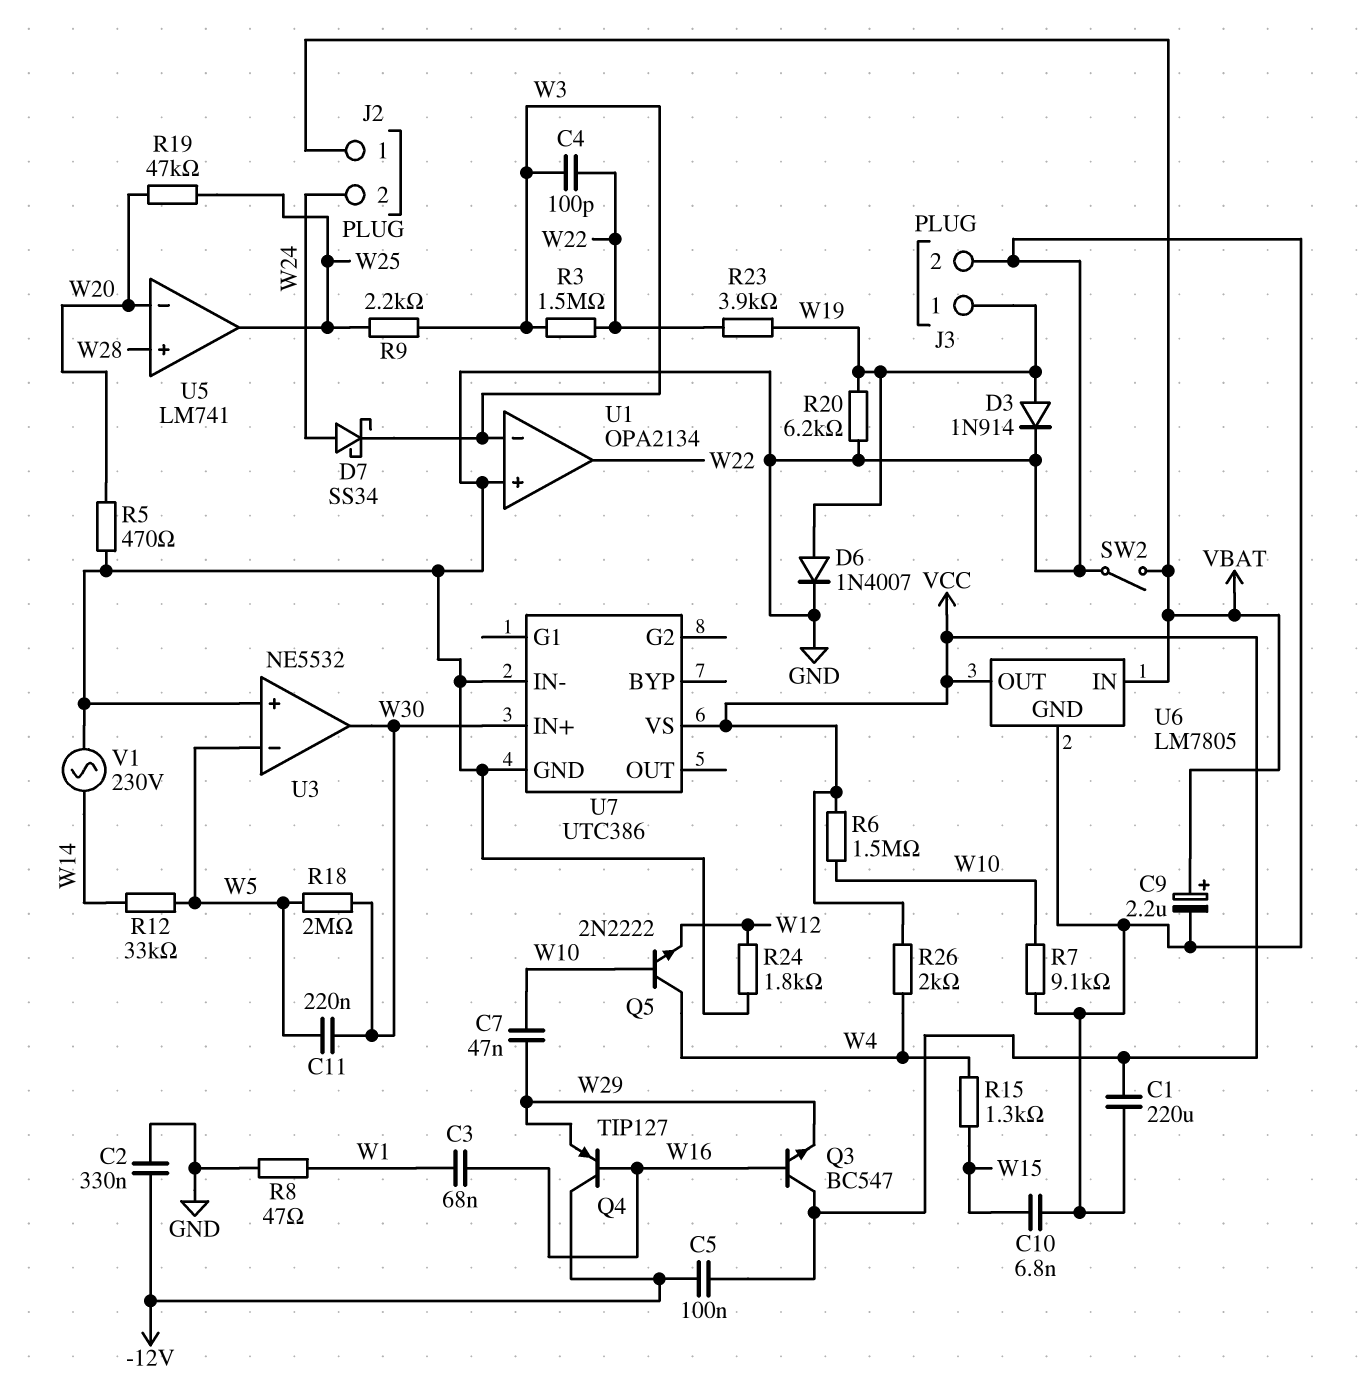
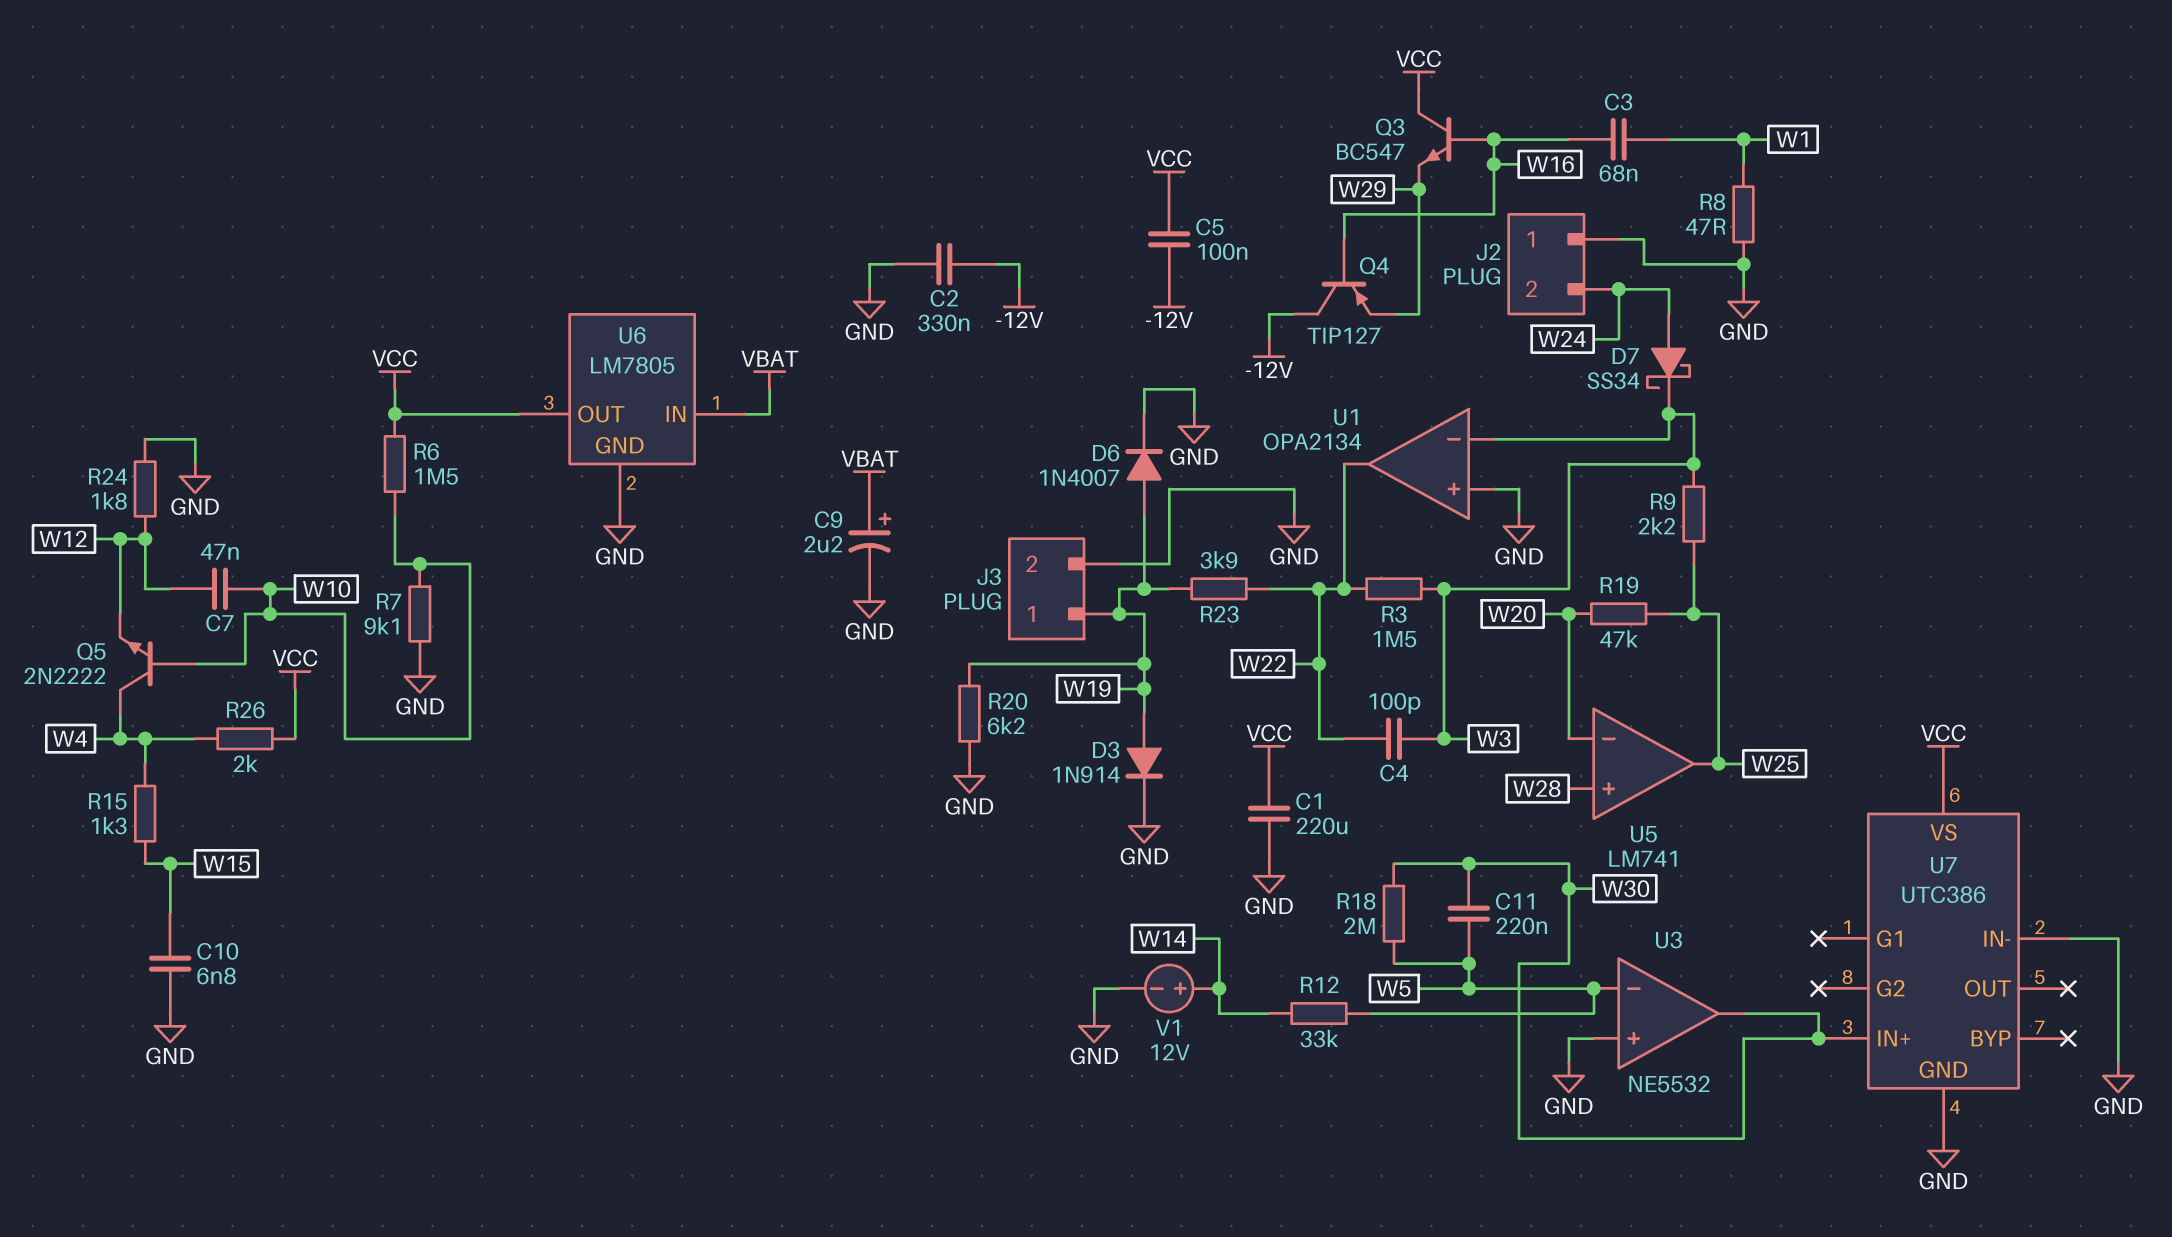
C7: 47nF (W10, W29) -> 47nF (W10, W12)
J2 pin 1: VBAT -> GND
R5: 470 (GND, W20) -> none
SW2: switch (GND, VBAT) -> none
V1: AC 230V (GND, W14) -> 12V (plus W14, minus GND)

